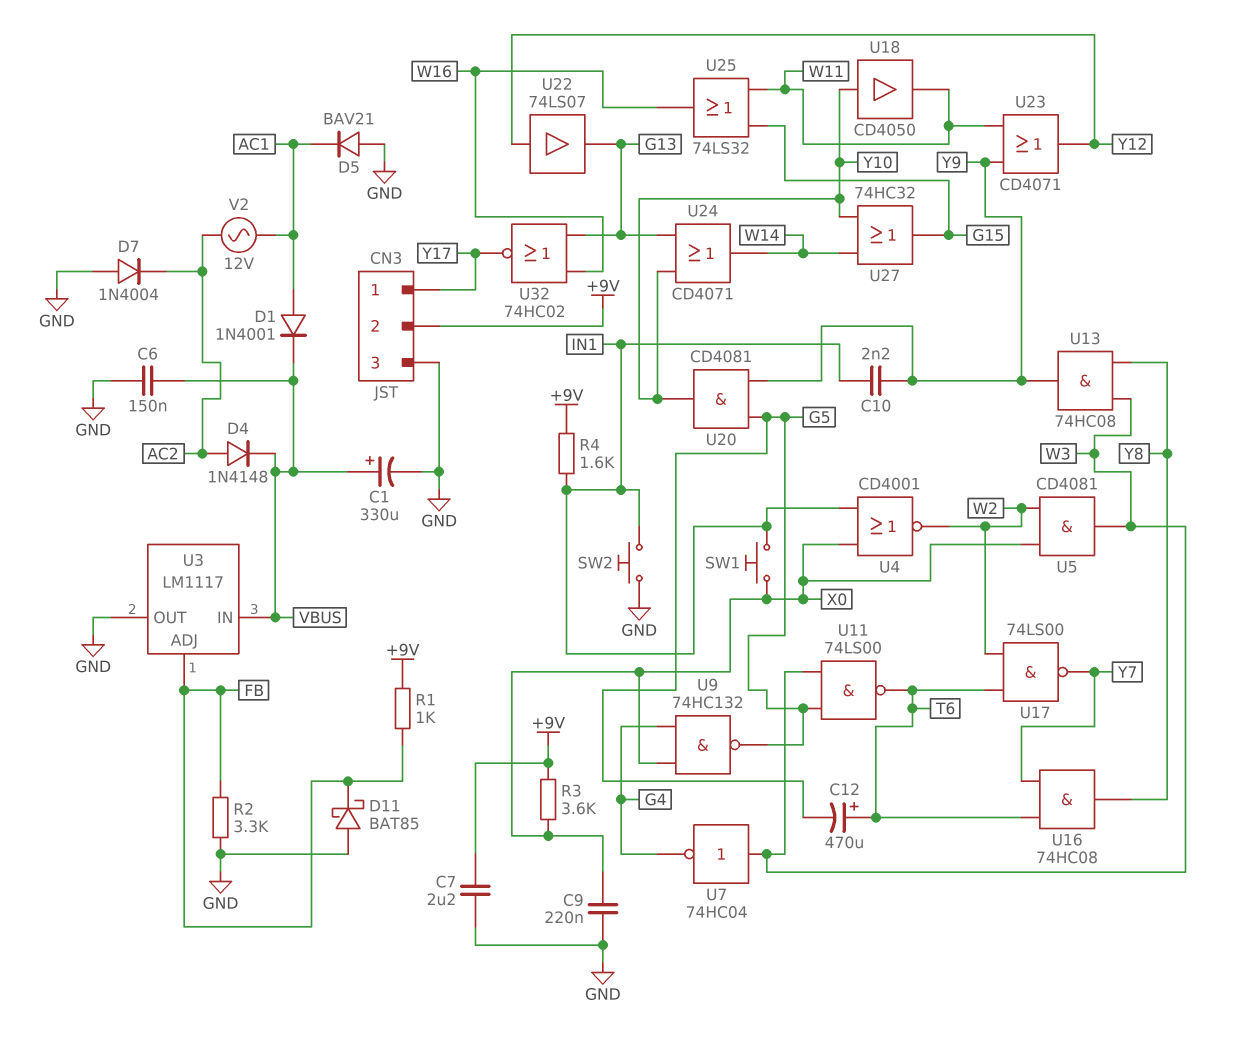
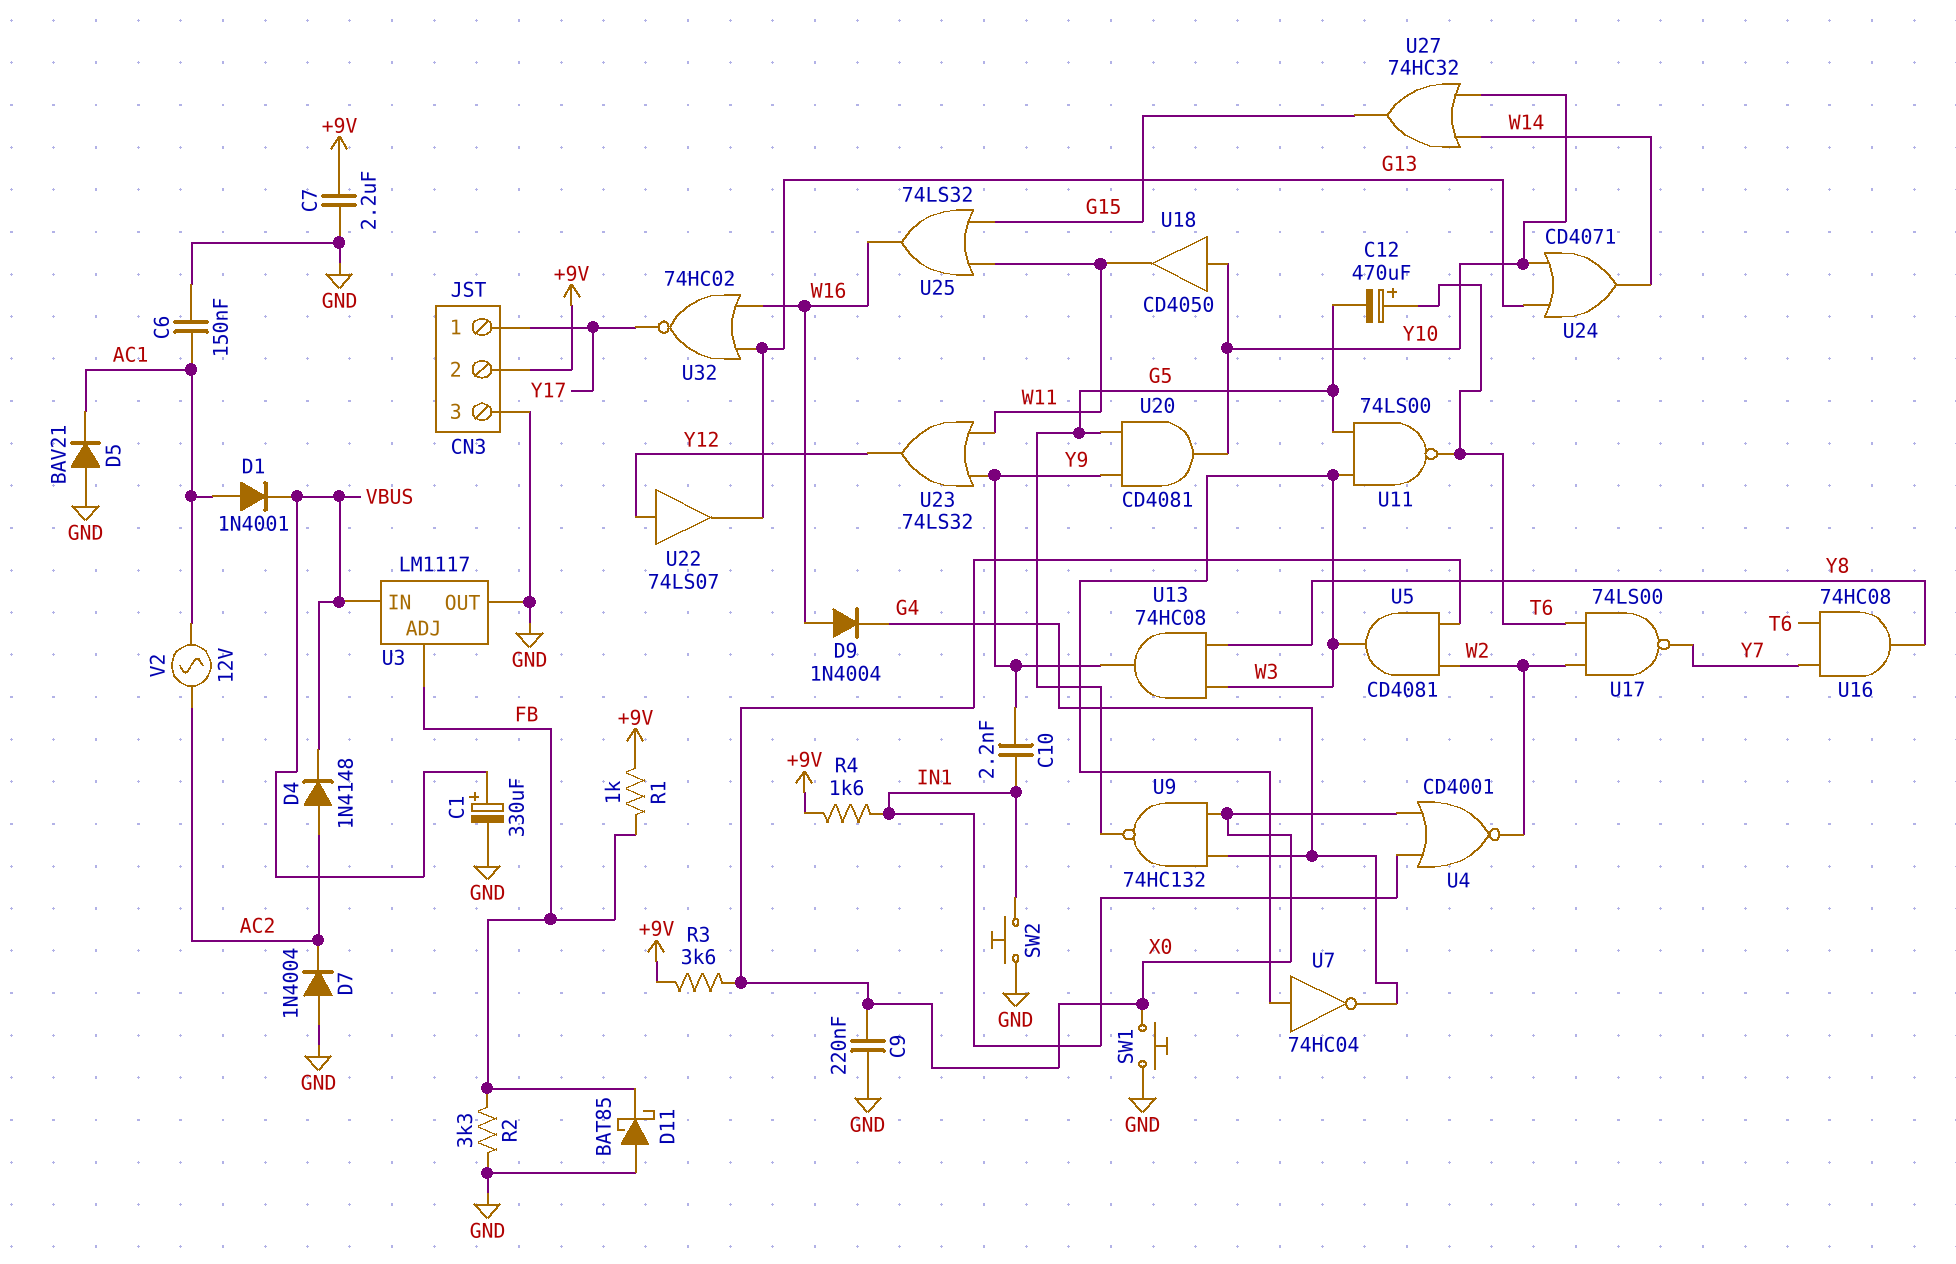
C6: 150nF (GND, VBUS) -> 150nF (AC1, GND)
D9: none -> diode 1N4004 (A W16, K G4)
SW1: button (IN1, X0) -> button (GND, X0)
U23: OR CD4071 (in W11, in Y9, out Y12) -> OR 74LS32 (in W11, in Y9, out Y12)

